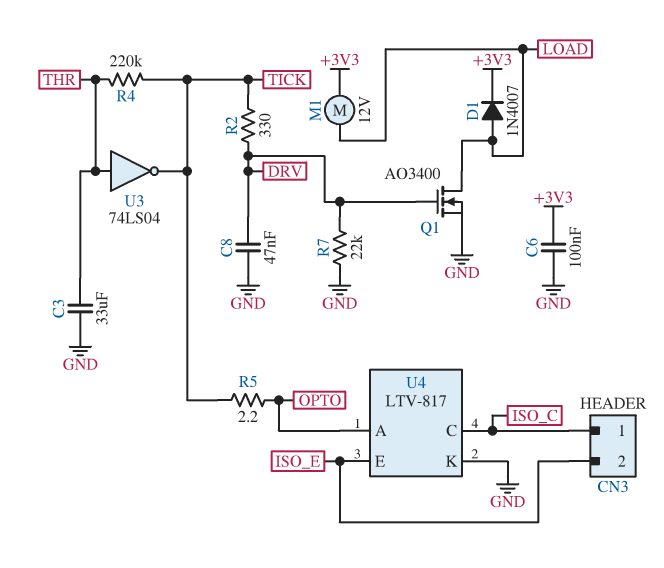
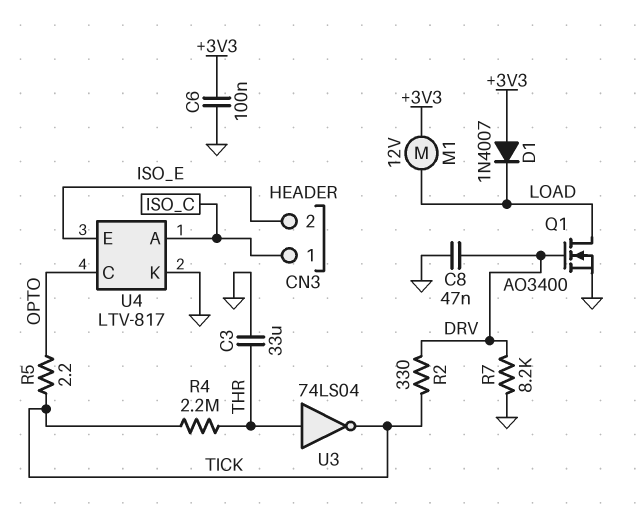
D1: diode 1N4007 (A LOAD, K +3V3) -> diode 1N4007 (A +3V3, K LOAD)
R4: 220k (THR, TICK) -> 2.2M (THR, TICK)
R7: 22k (DRV, GND) -> 8.2k (DRV, GND)
U4 pin A: OPTO -> ISO_C
U4 pin C: ISO_C -> OPTO

